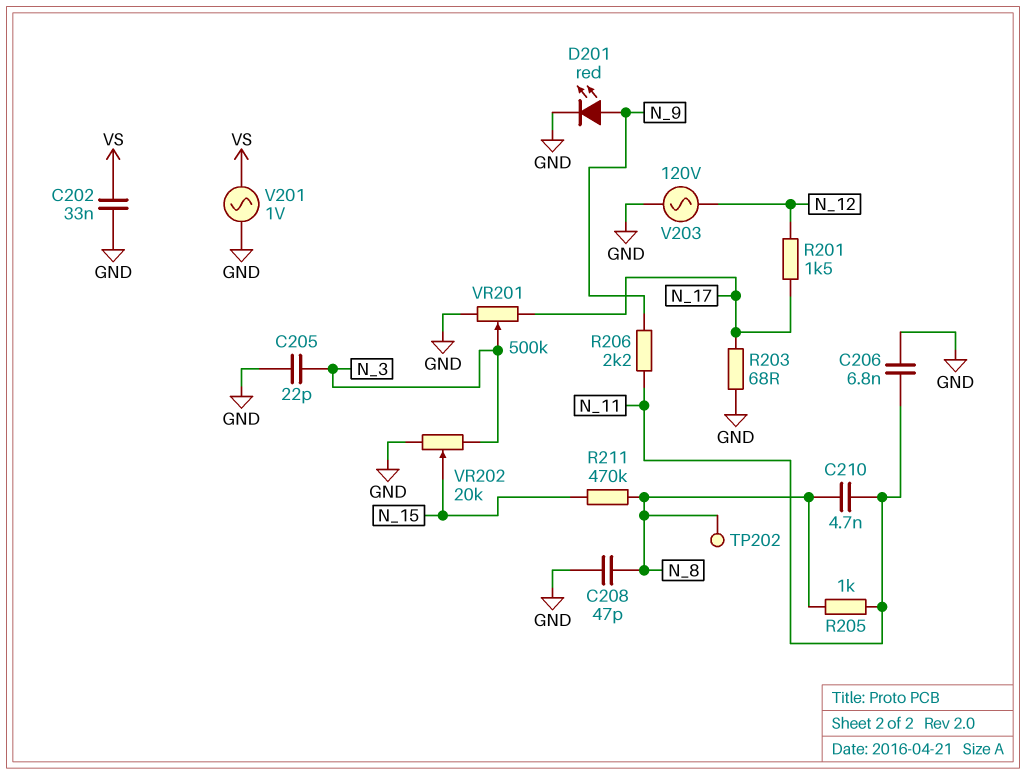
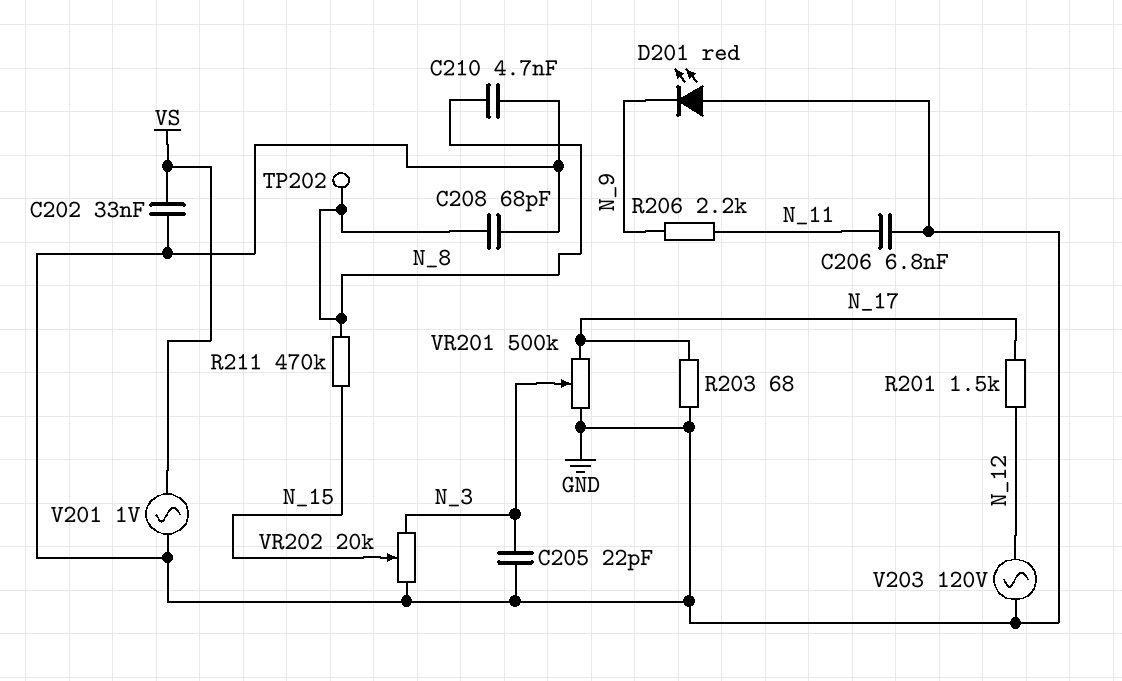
C208: 47pF (GND, N_8) -> 68pF (GND, N_8)
C210: 4.7nF (N_8, N_11) -> 4.7nF (GND, N_8)
D201: LED red (A N_9, K GND) -> LED red (A GND, K N_9)
R205: 1k (N_8, N_11) -> none

